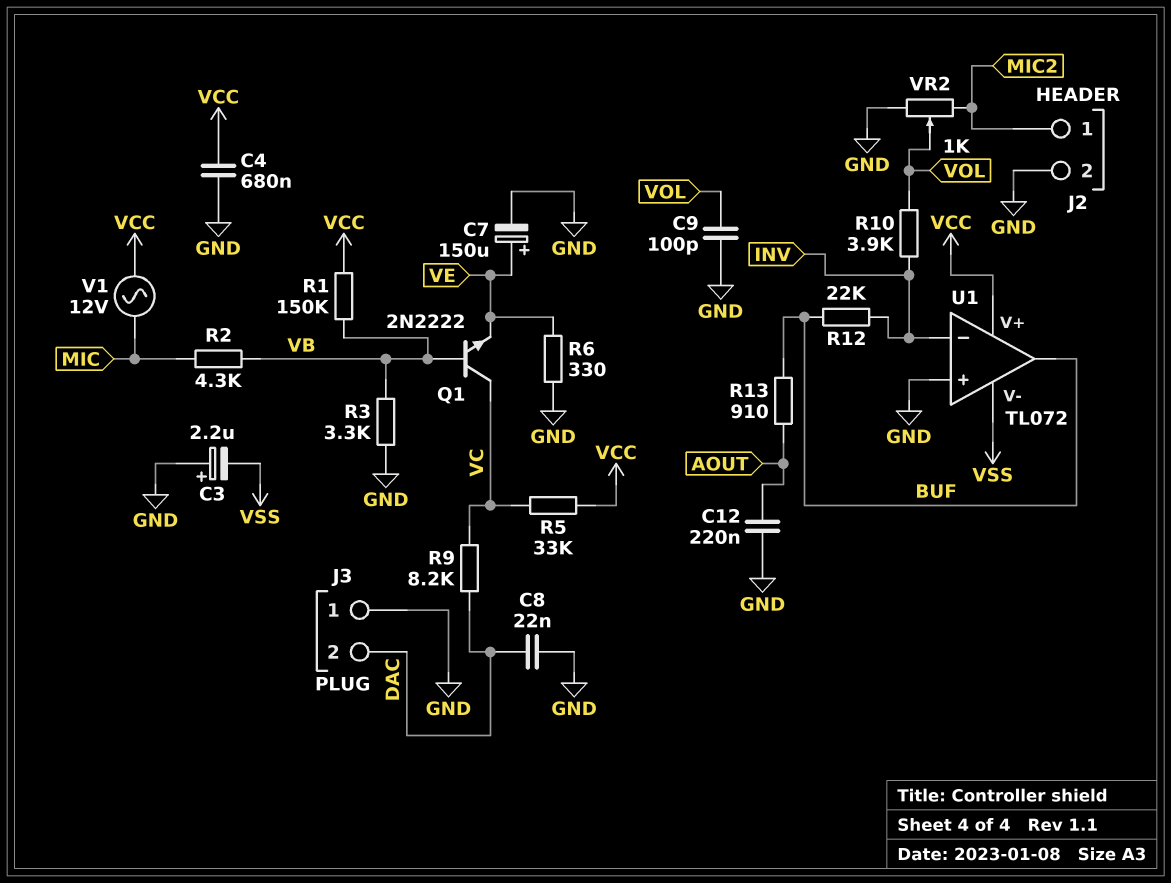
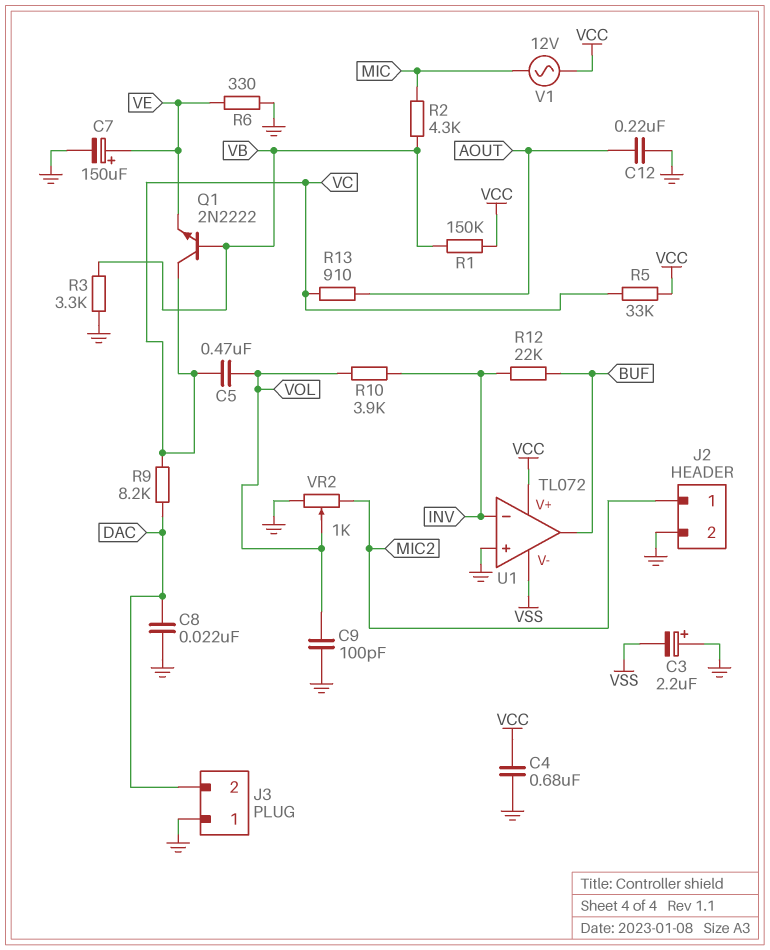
C5: none -> 470nF (VC, VOL)
R13: 910 (AOUT, BUF) -> 910 (AOUT, VC)

